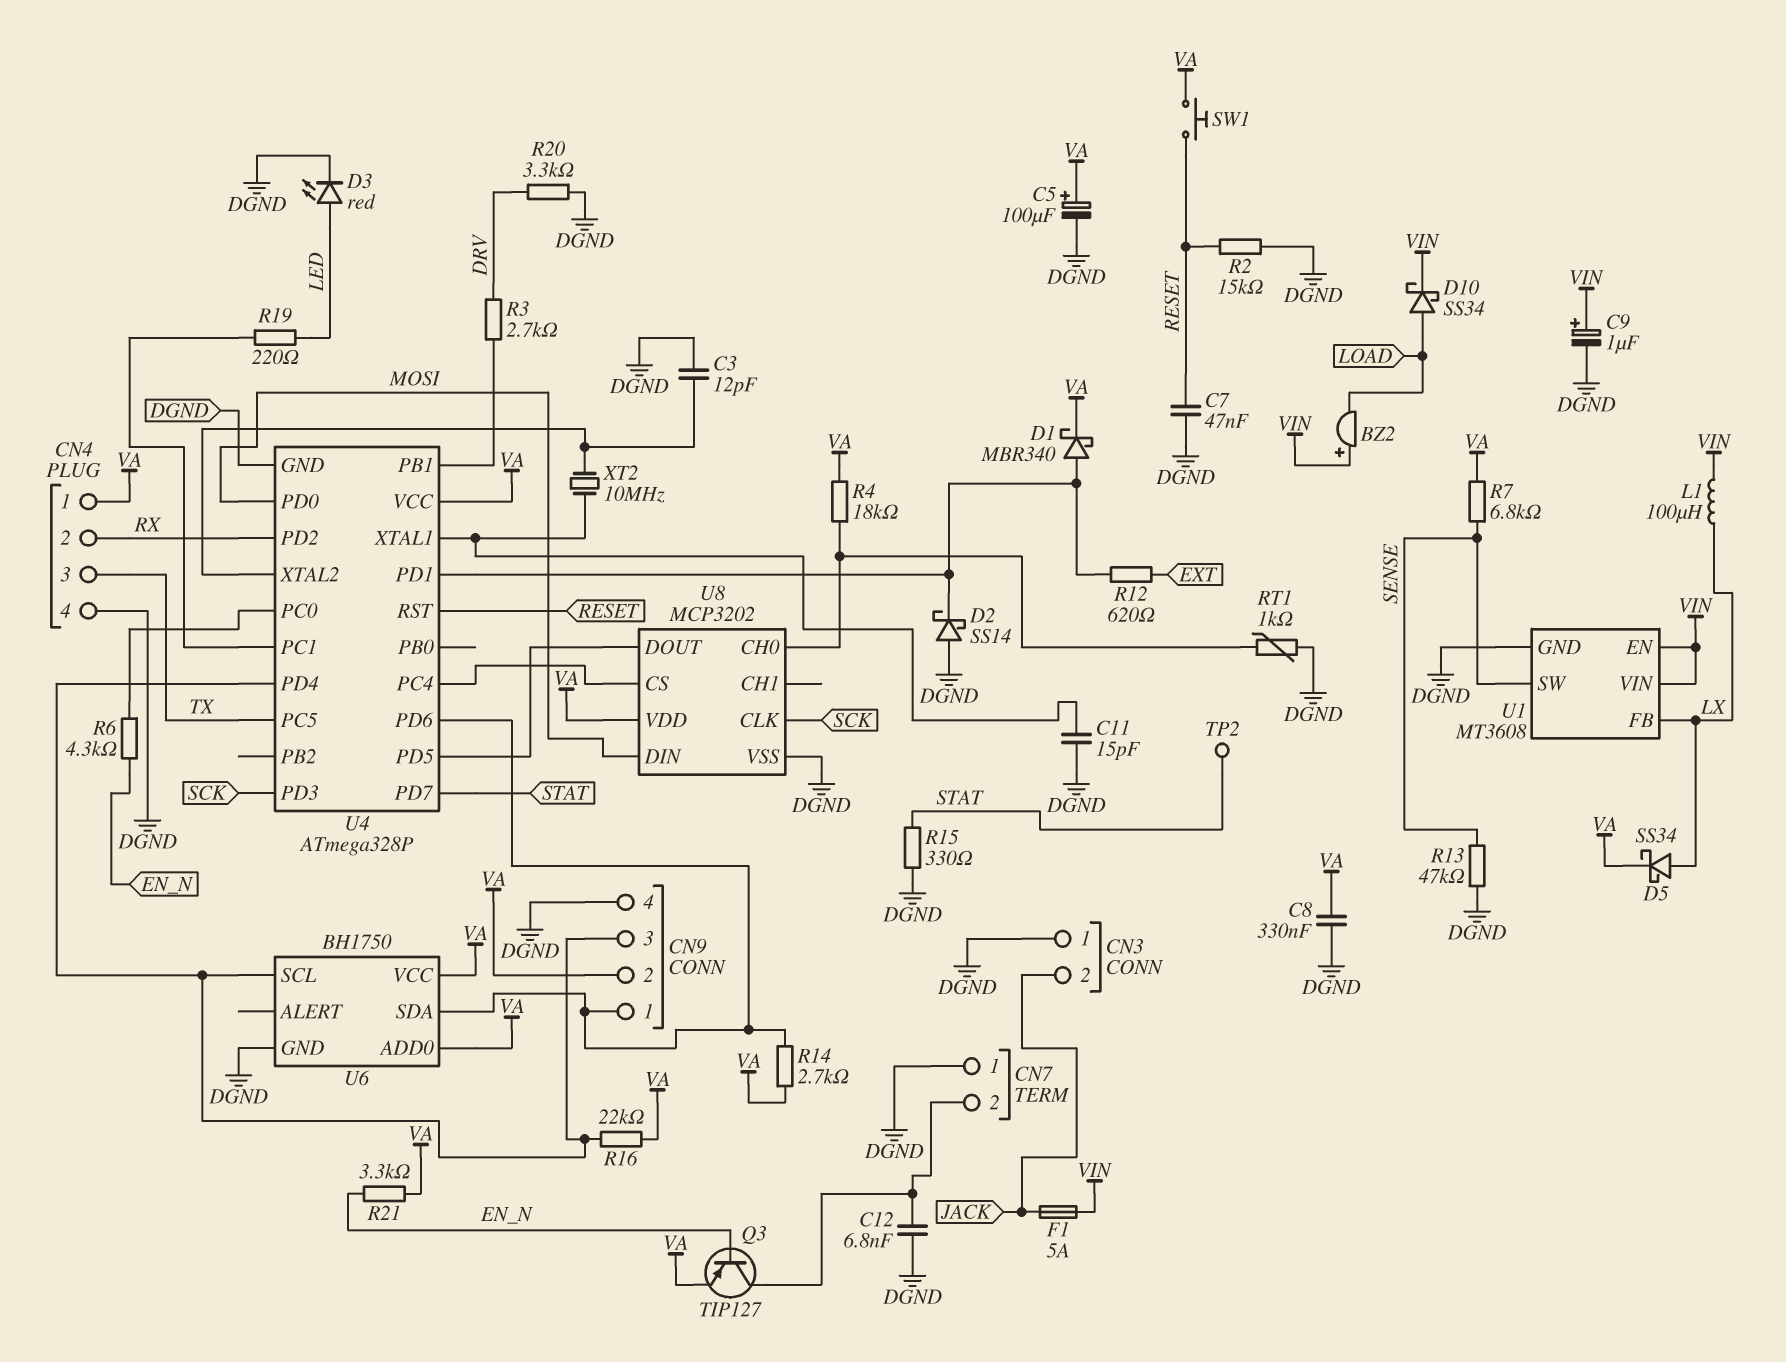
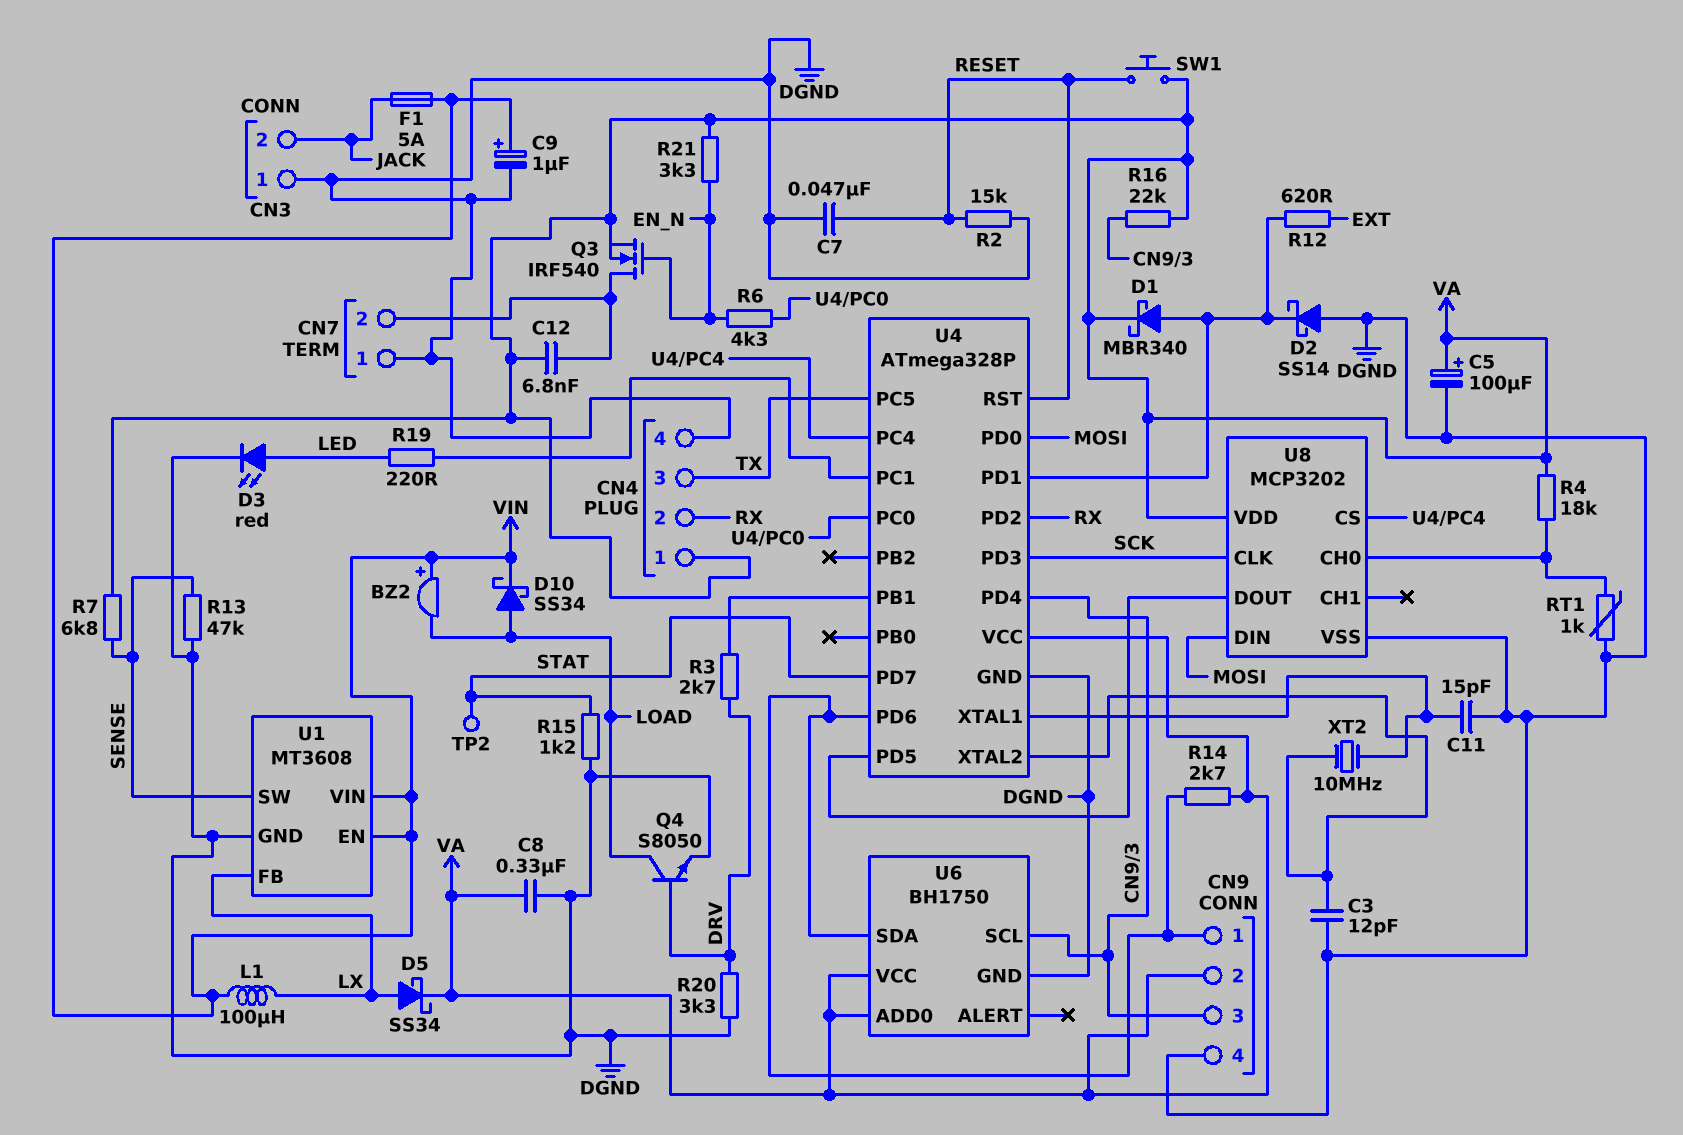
C12: 6.8nF (CN7/2, DGND) -> 6.8nF (CN7/2, VA)
Q3: PNP TIP127 (B EN_N, C CN7/2, E VA) -> NMOS IRF540 (G EN_N, D CN7/2, S VA)
Q4: none -> NPN S8050 (B DRV, C LOAD, E DGND)
R15: 330 (DGND, STAT) -> 1.2k (DGND, STAT)

